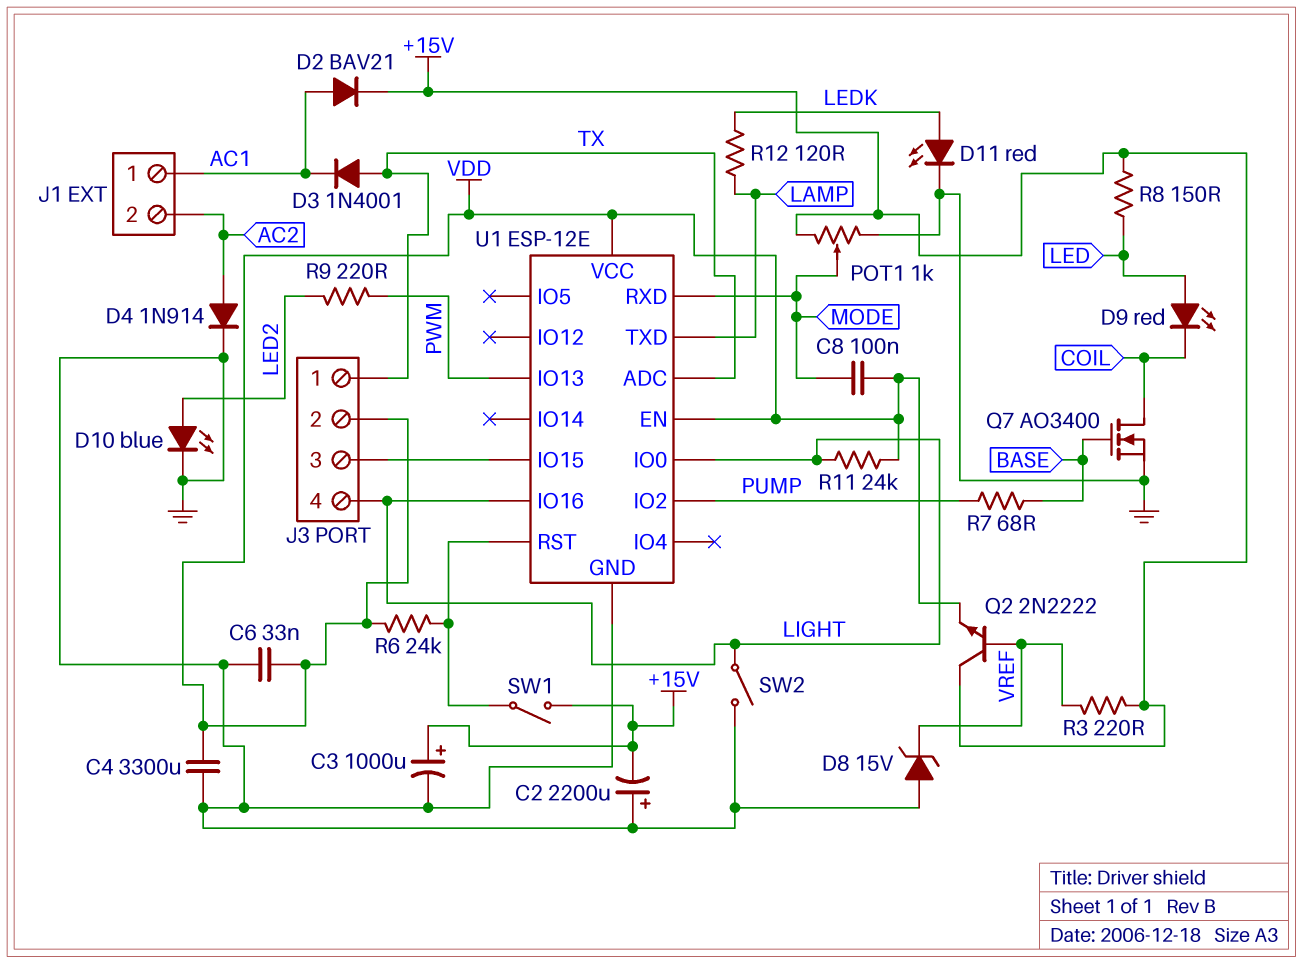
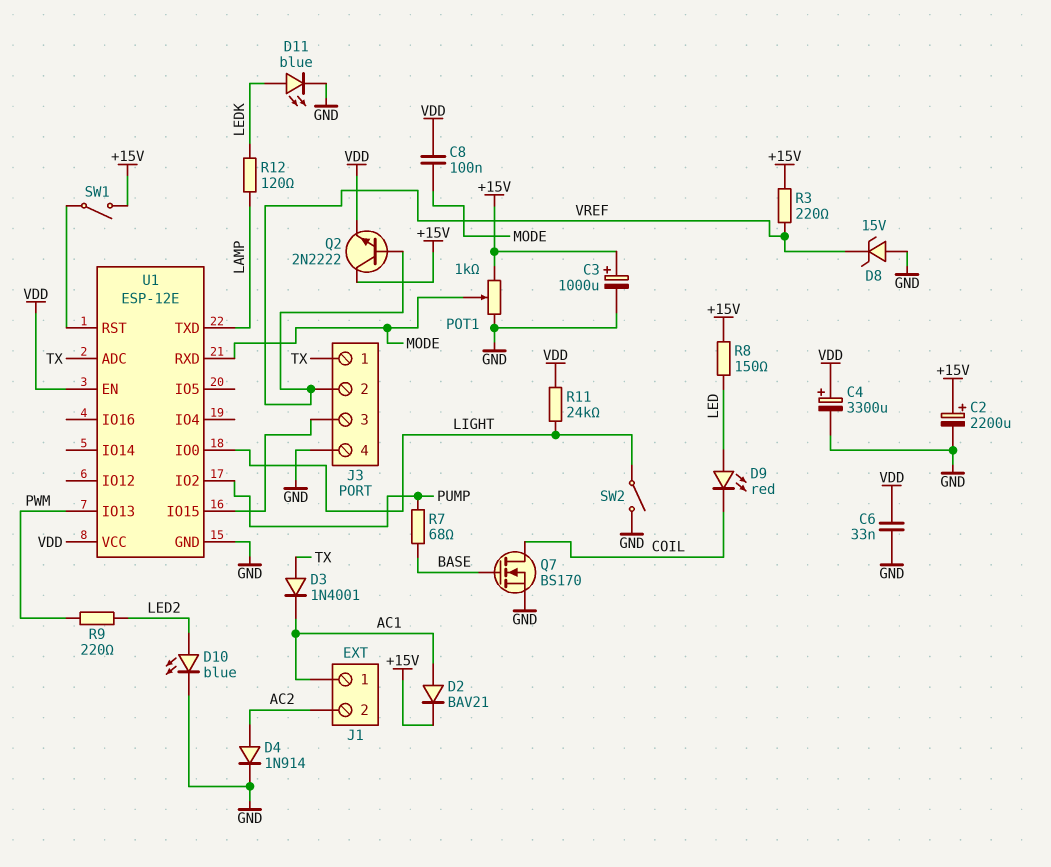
C2: 2200uF (plus GND, minus +15V) -> 2200uF (plus +15V, minus GND)
C4: 3300uF (GND, VDD) -> 3300uF (plus VDD, minus GND)
D11: LED red (A LEDK, K GND) -> LED blue (A LEDK, K GND)
J3 pin 2: VDD -> VREF
J3 pin 4: LIGHT -> GND
Q7: NMOS AO3400 (G BASE, D COIL, S GND) -> NMOS BS170 (G BASE, D COIL, S GND)
R6: 24k (U1/RST, VDD) -> none
U1 pin IO16: LIGHT -> none

